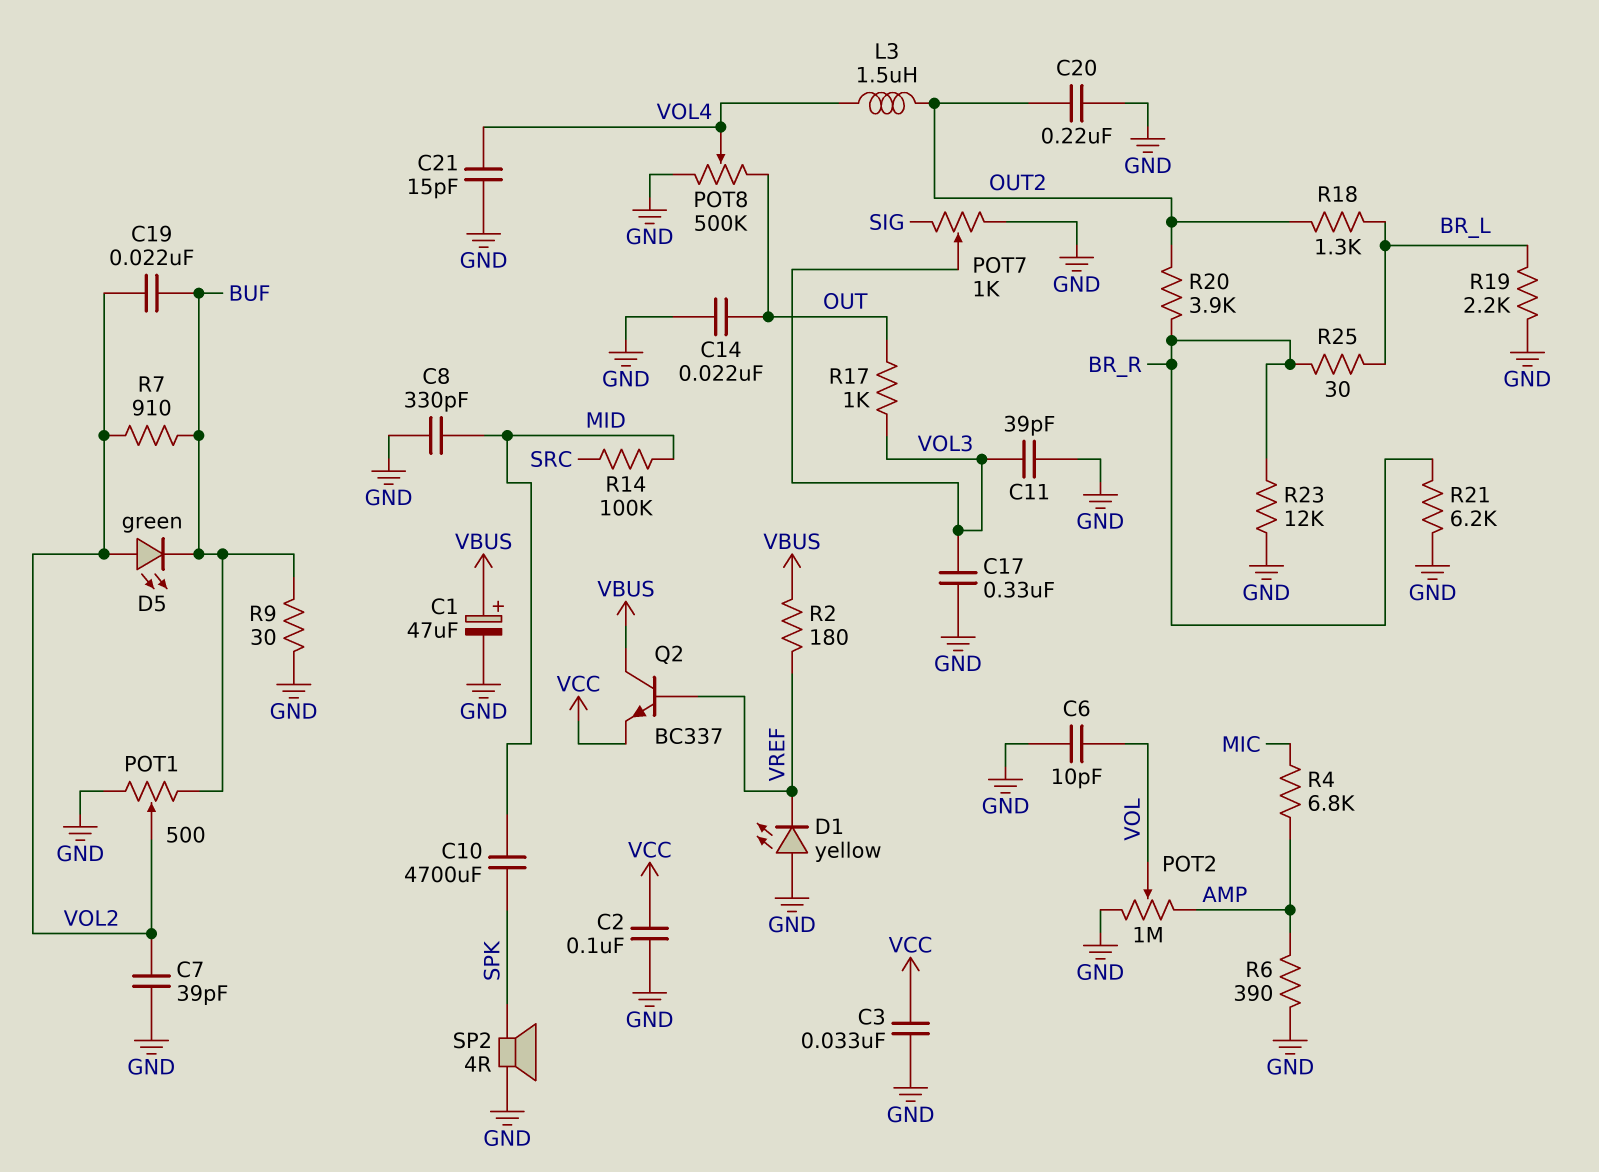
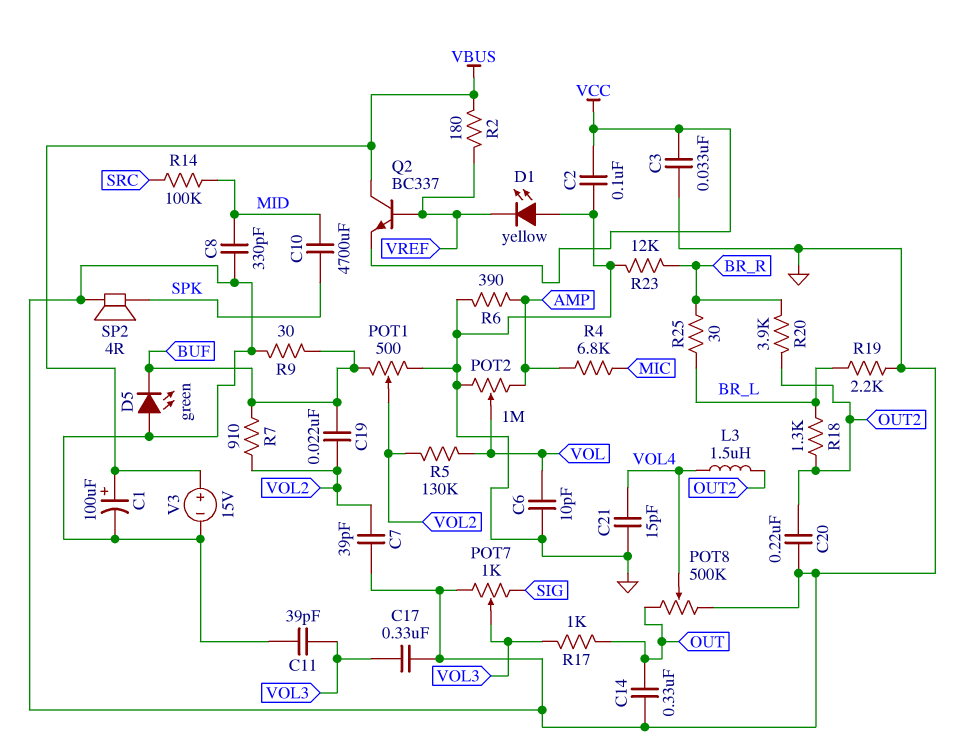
C1: 47uF (plus VBUS, minus GND) -> 100uF (plus VBUS, minus GND)
C14: 22nF (GND, OUT) -> 330nF (GND, OUT)
D5: LED green (A VOL2, K BUF) -> LED green (A GND, K BUF)
R5: none -> 130k (VOL, VOL2)
R21: 6.2k (BR_R, GND) -> none
V3: none -> 15V (plus VBUS, minus GND)

